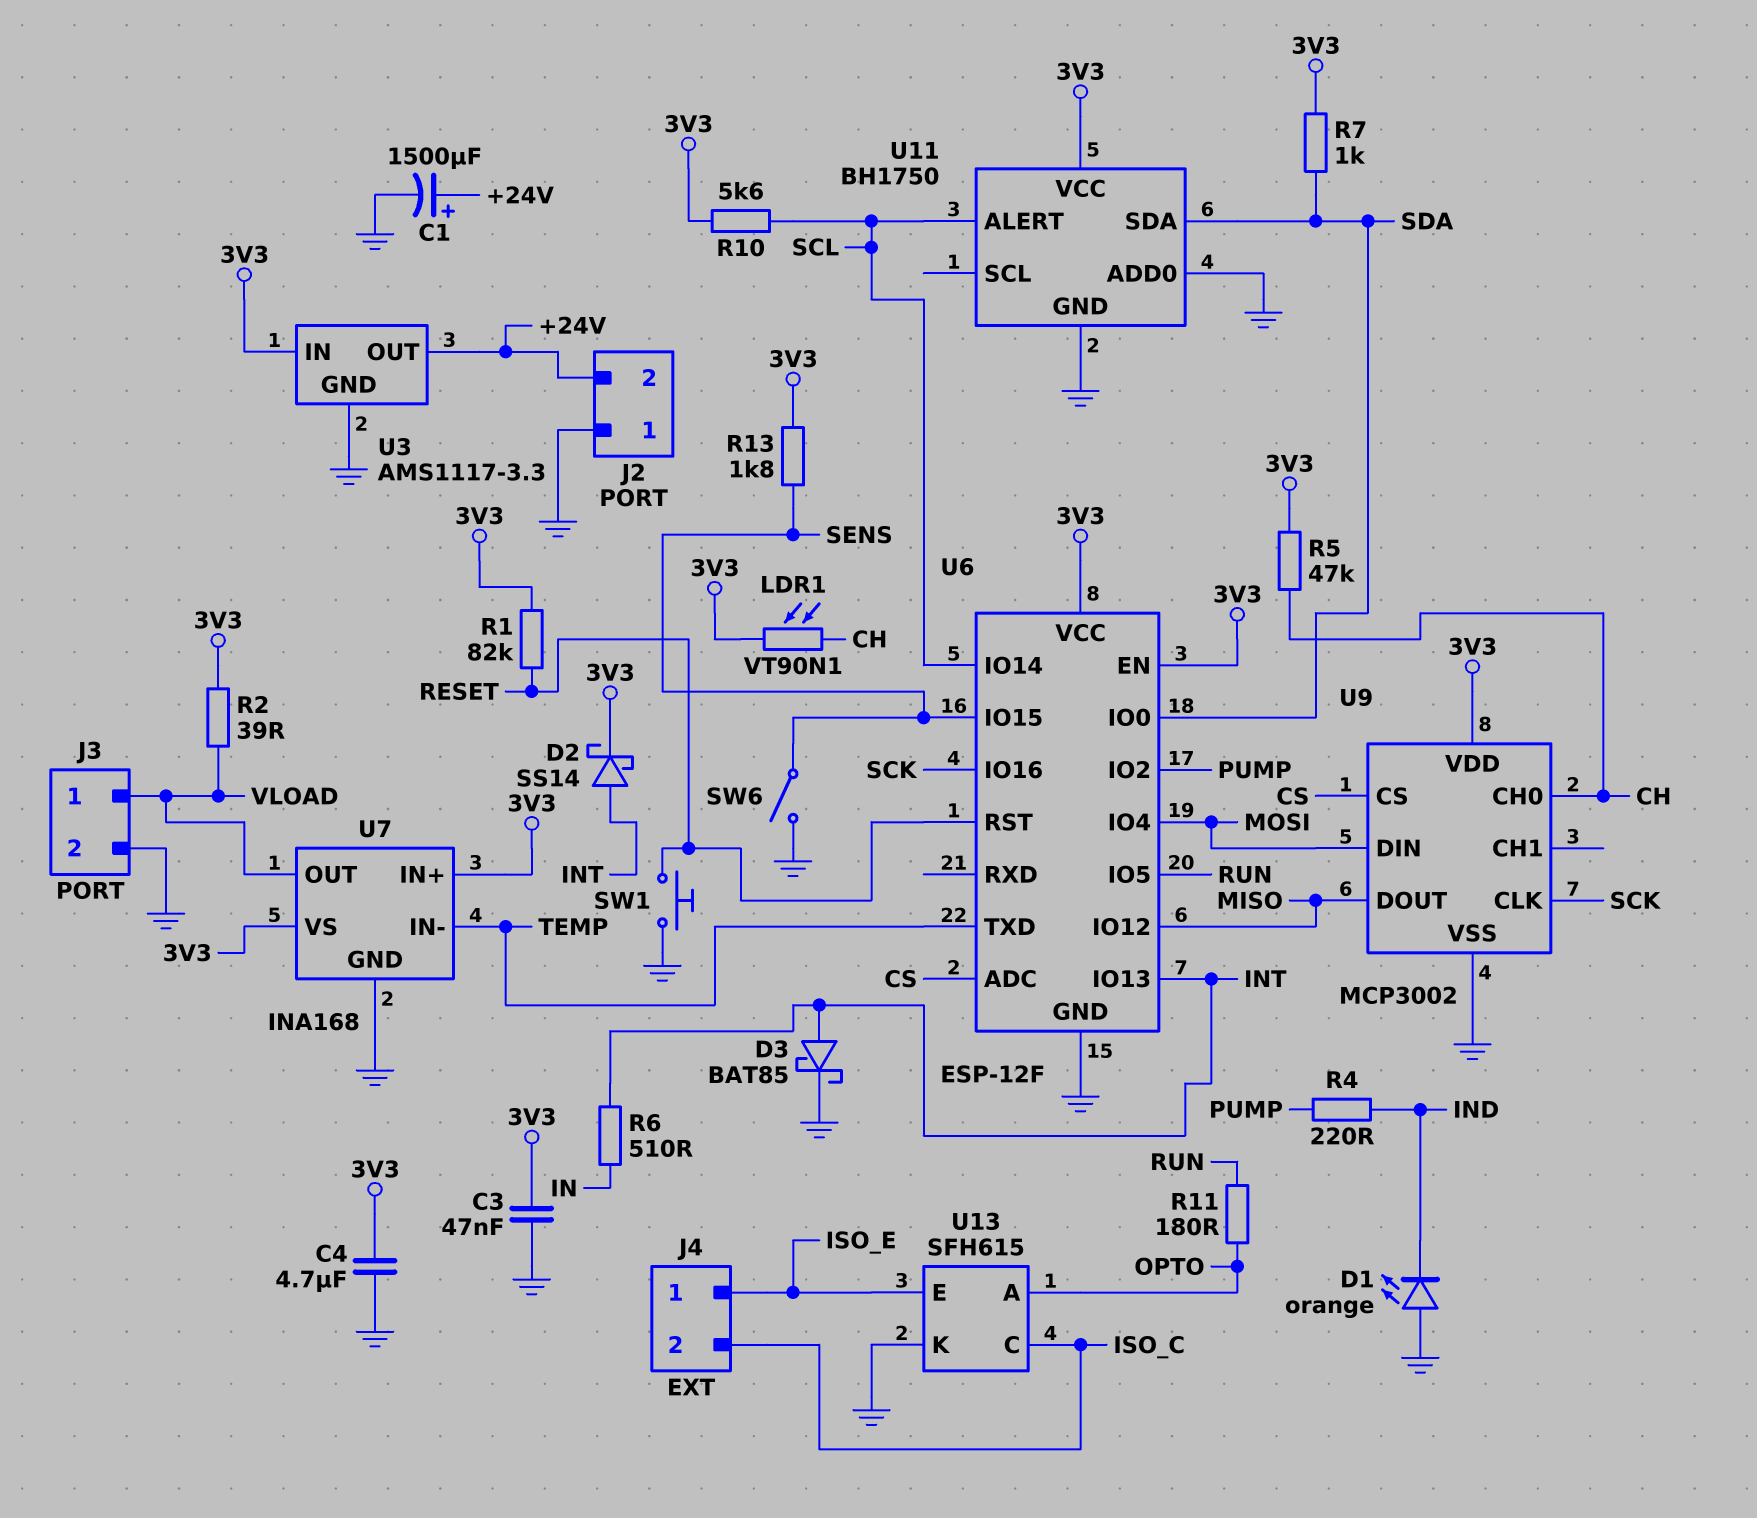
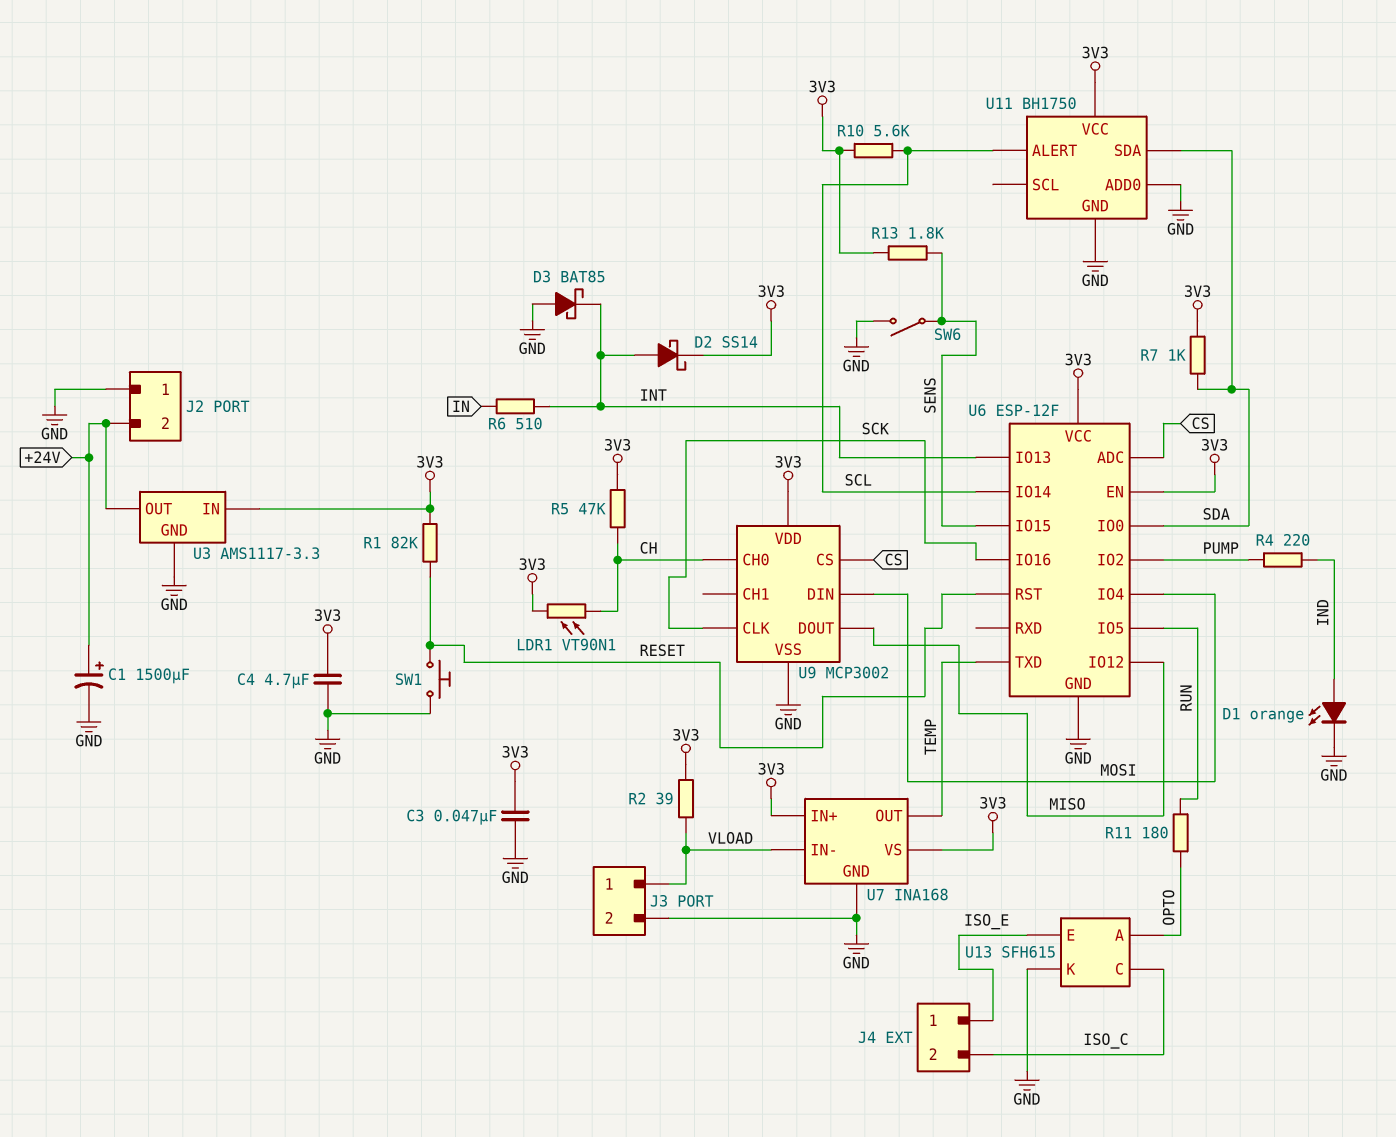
D1: LED orange (A GND, K IND) -> LED orange (A IND, K GND)
D3: schottky BAT85 (A INT, K GND) -> schottky BAT85 (A GND, K INT)
U7 pin IN-: TEMP -> VLOAD
U7 pin OUT: VLOAD -> TEMP

